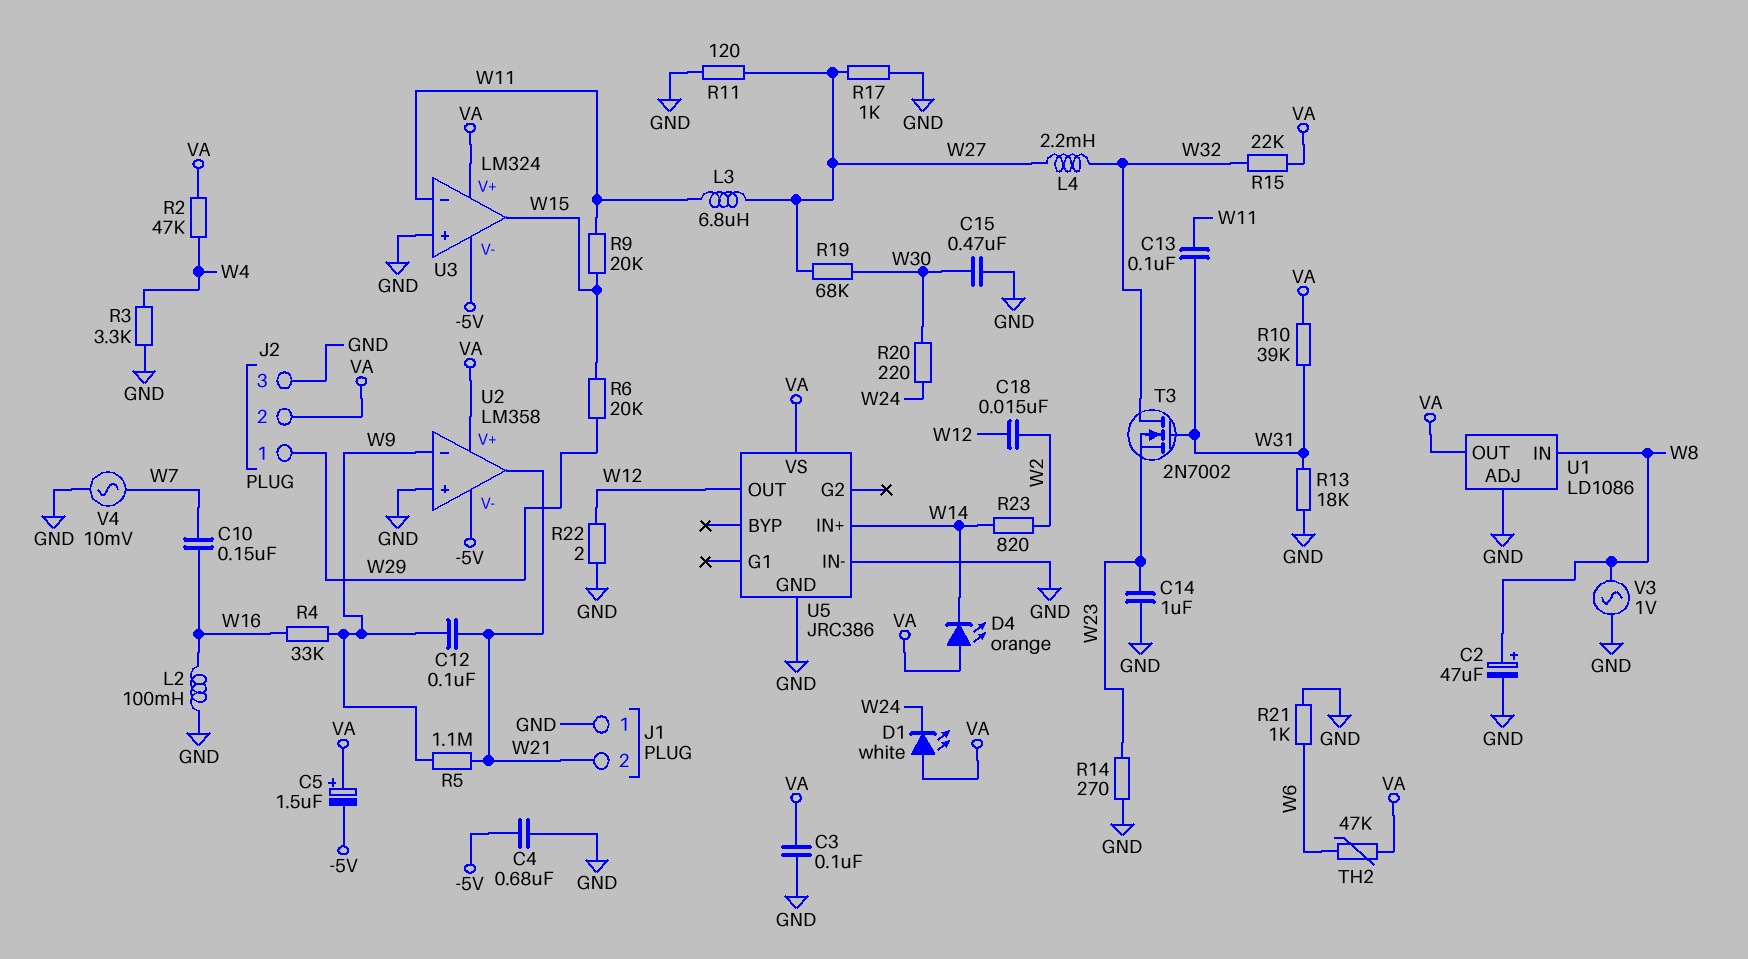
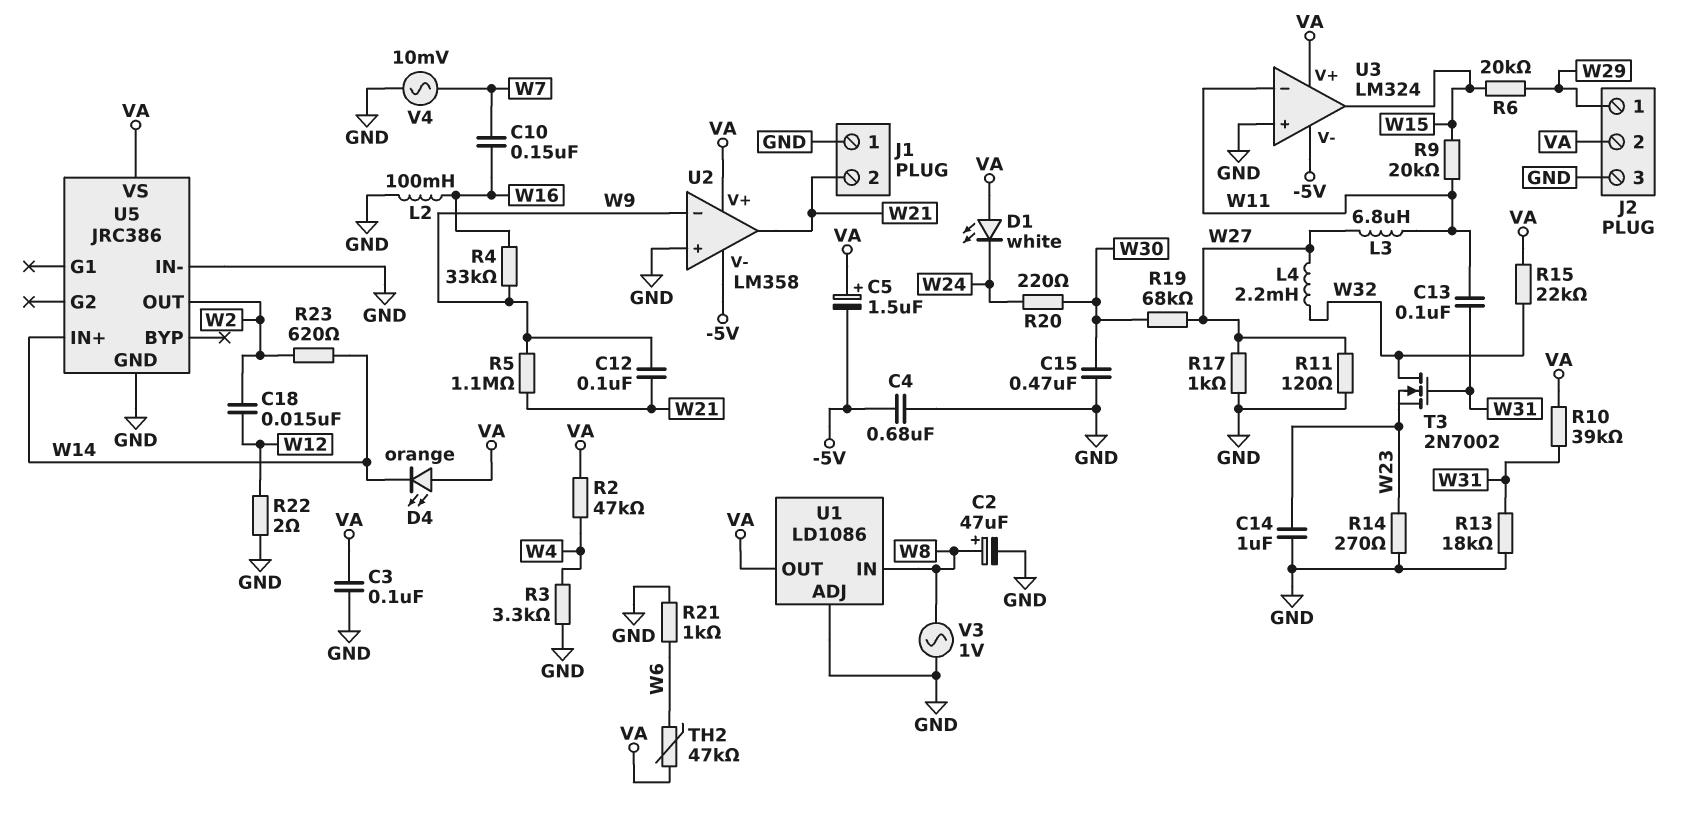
R23: 820 (W2, W14) -> 620 (W2, W14)
U5 pin OUT: W12 -> W2

